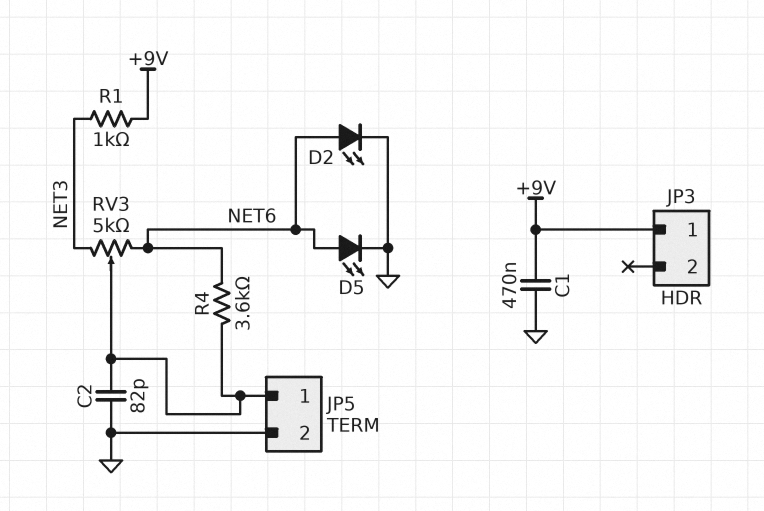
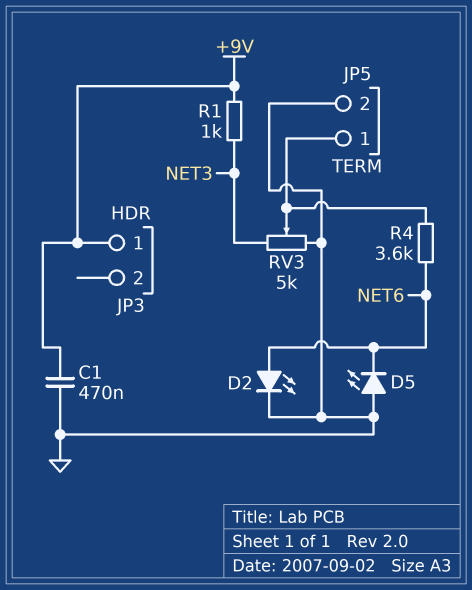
C2: 82pF (GND, JP5/1) -> none
D5: LED (A NET6, K GND) -> LED (A GND, K NET6)
RV3: 5k (NET3, NET6, wiper JP5/1) -> 5k (GND, NET3, wiper JP5/1)

